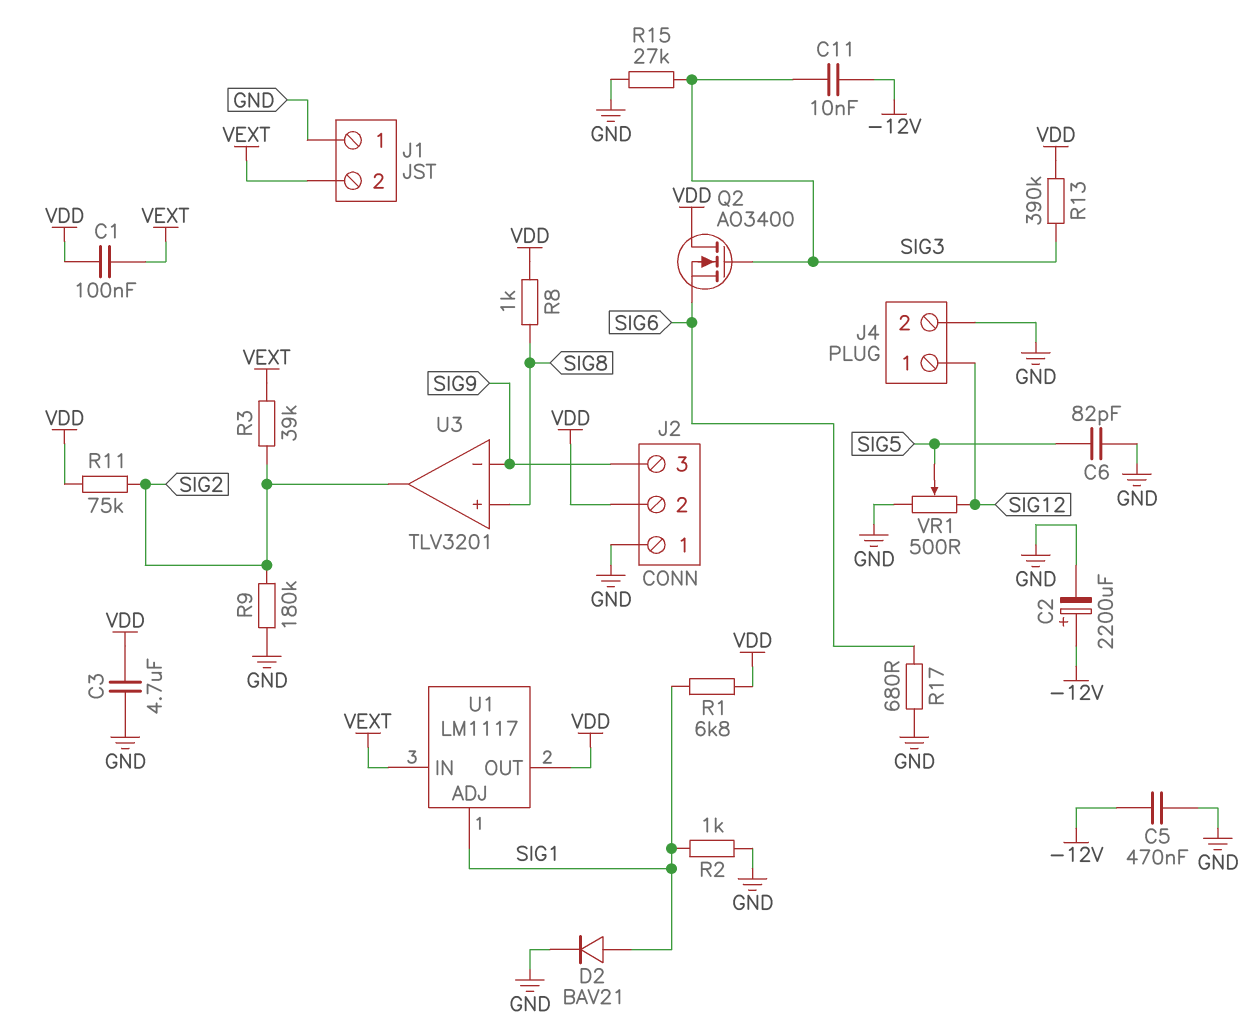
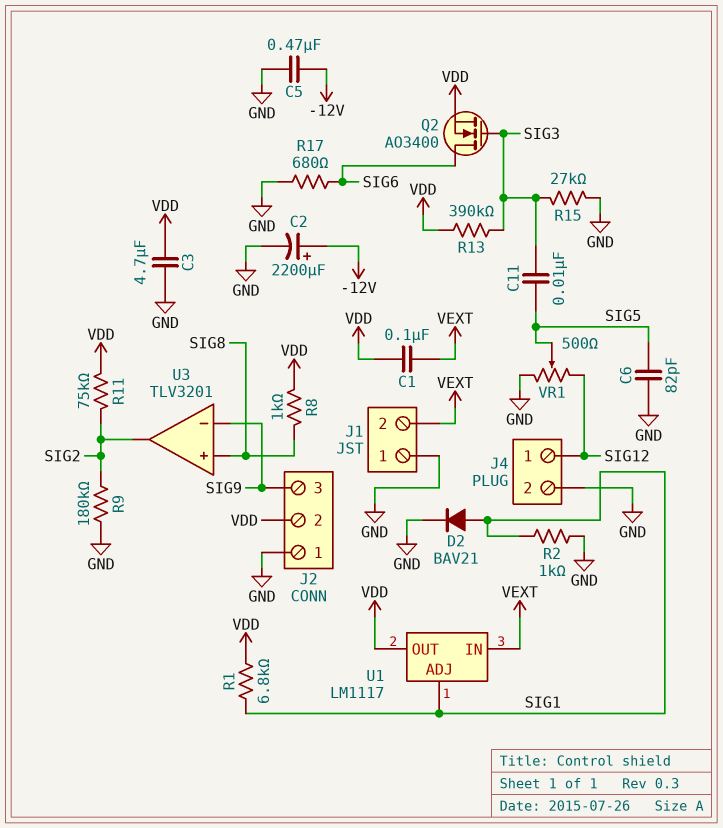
C11: 10nF (-12V, SIG3) -> 10nF (SIG3, SIG5)
Q2: NMOS AO3400 (G SIG3, D VDD, S SIG6) -> NMOS AO3400 (G SIG3, D SIG6, S VDD)
R3: 39k (SIG2, VEXT) -> none

